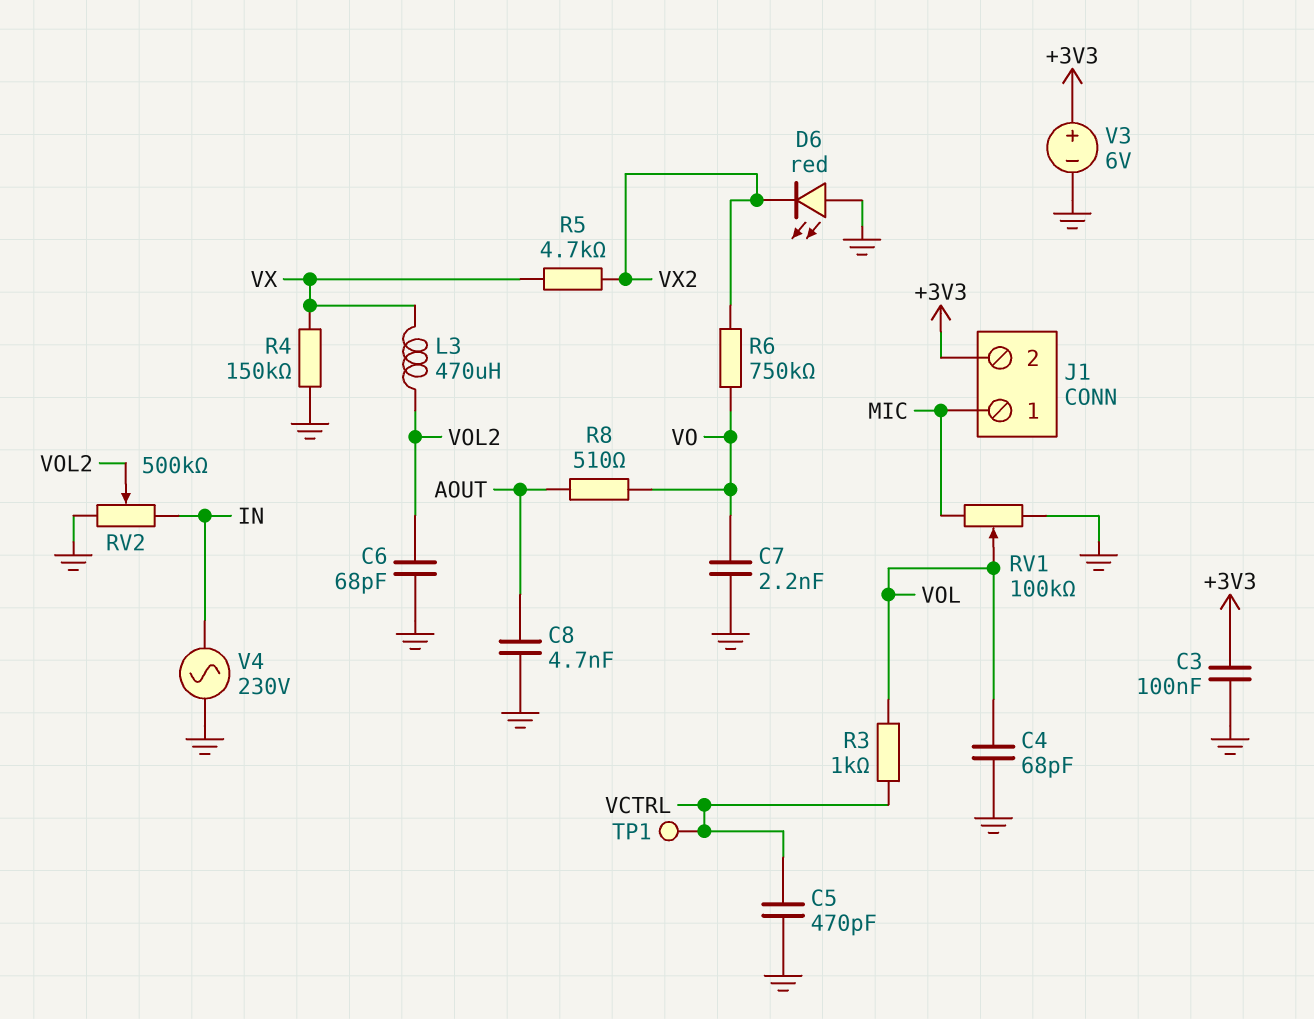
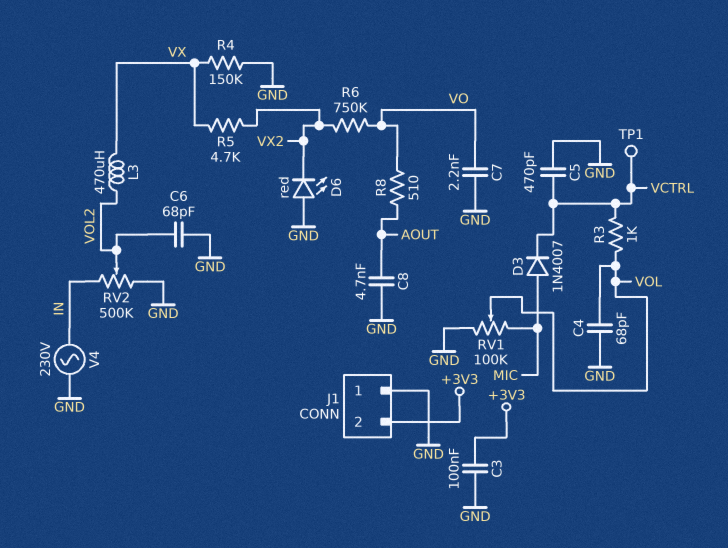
D3: none -> diode 1N4007 (A MIC, K VCTRL)
J1 pin 1: MIC -> GND
V3: 6V (plus +3V3, minus GND) -> none

